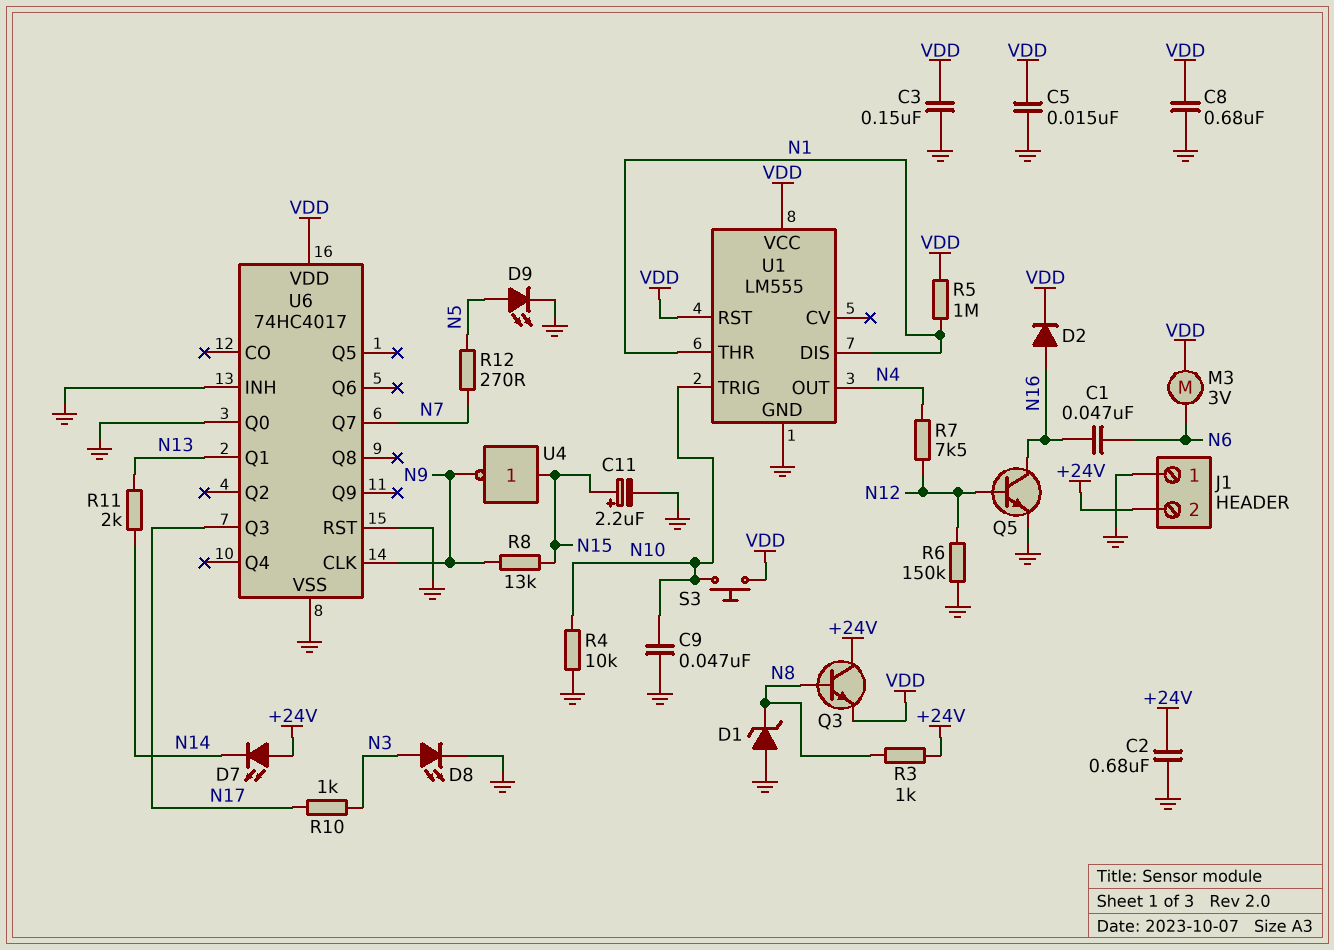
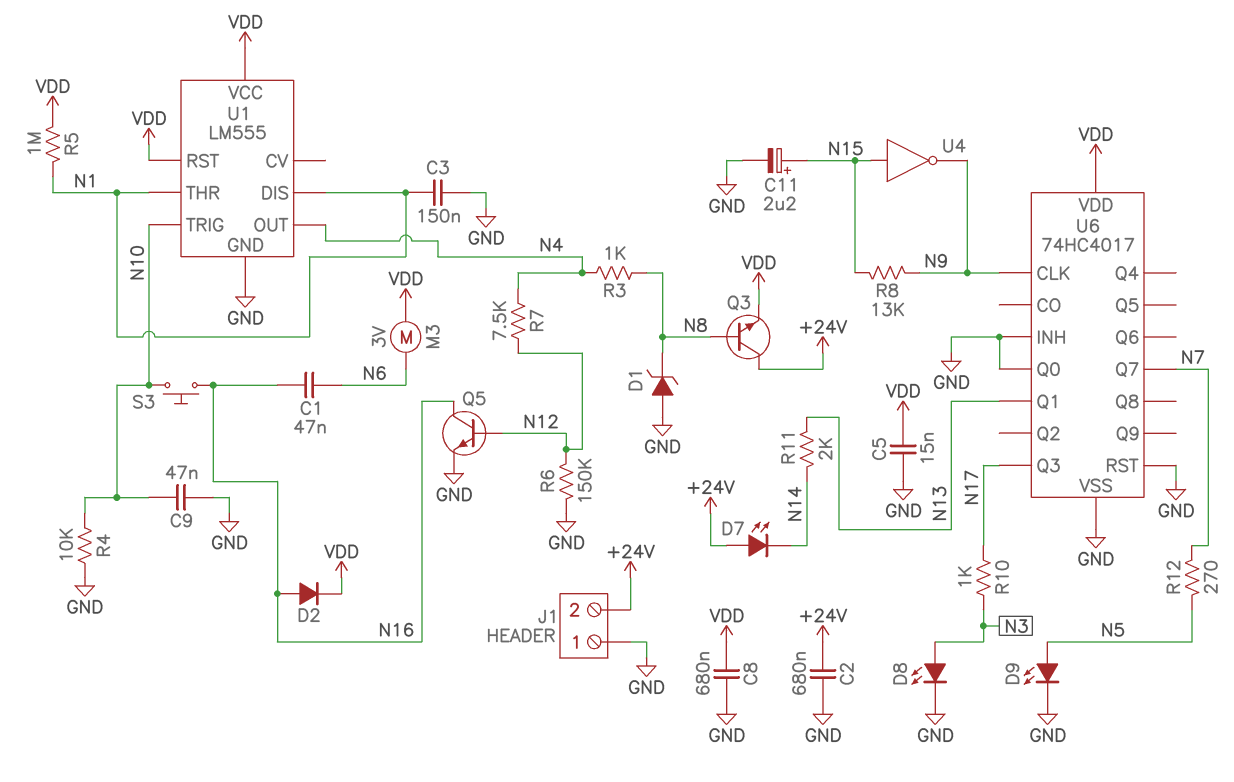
C3: 150nF (GND, VDD) -> 150nF (GND, N1)
R3: 1k (+24V, N8) -> 1k (N4, N8)
S3: button (N10, VDD) -> button (N10, N16)

